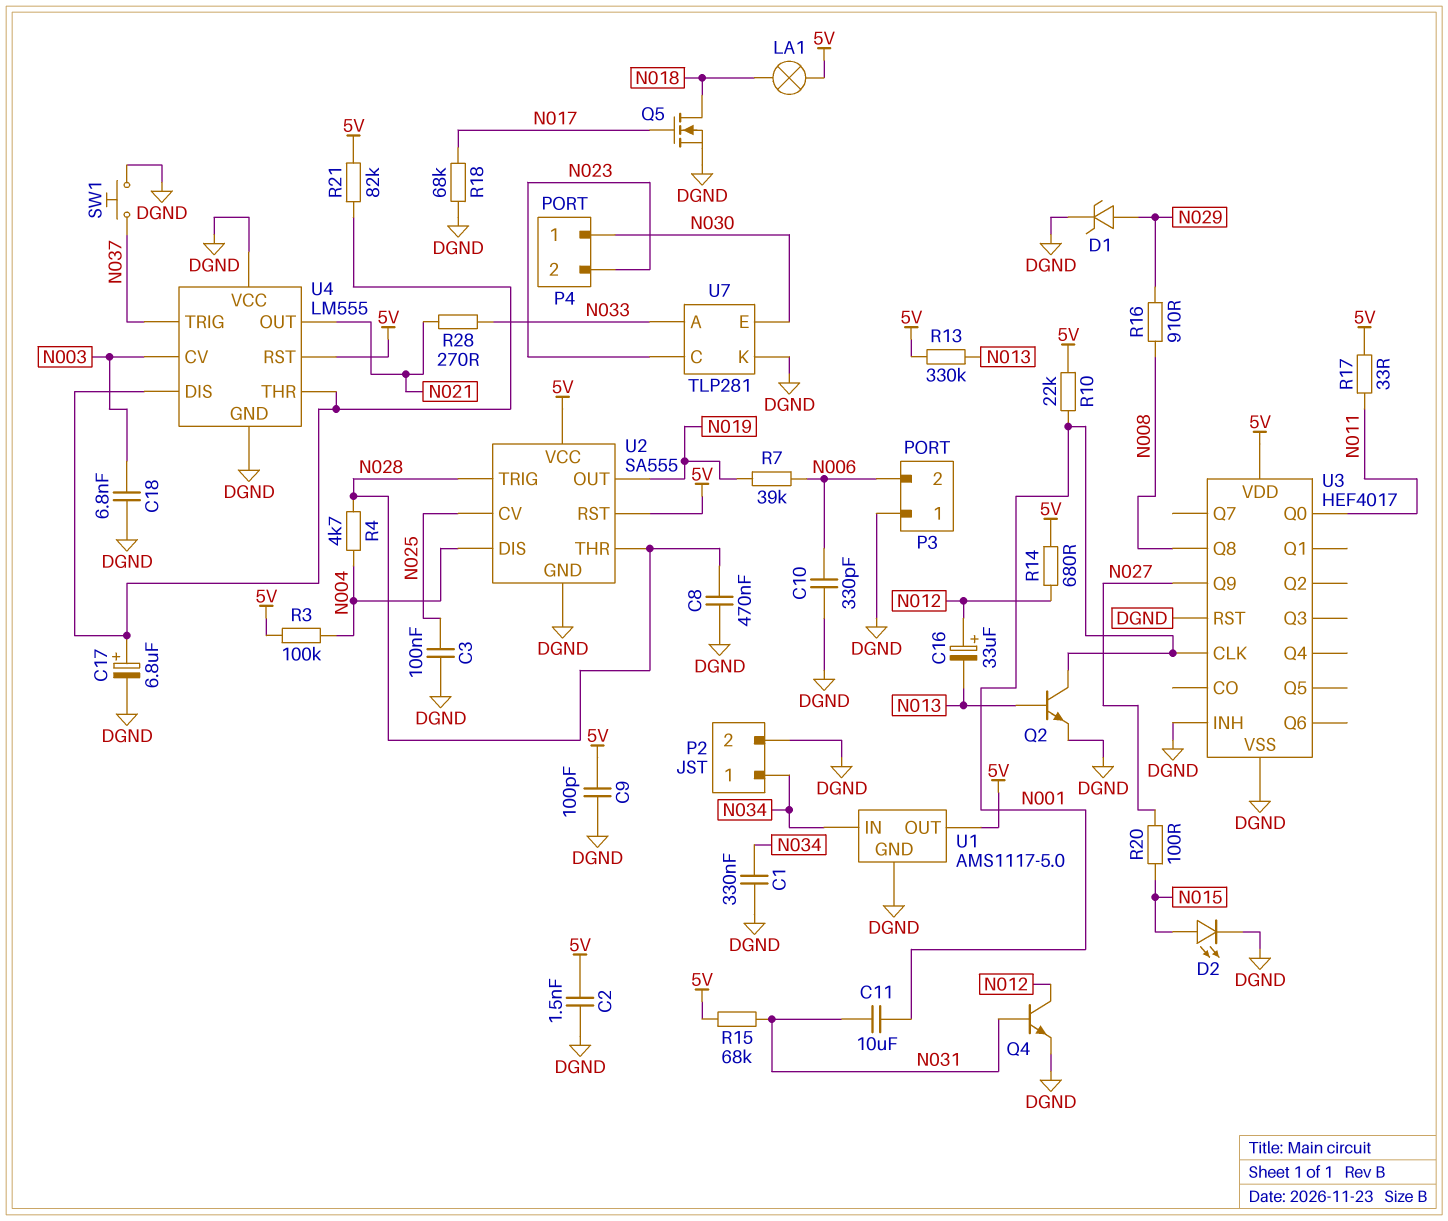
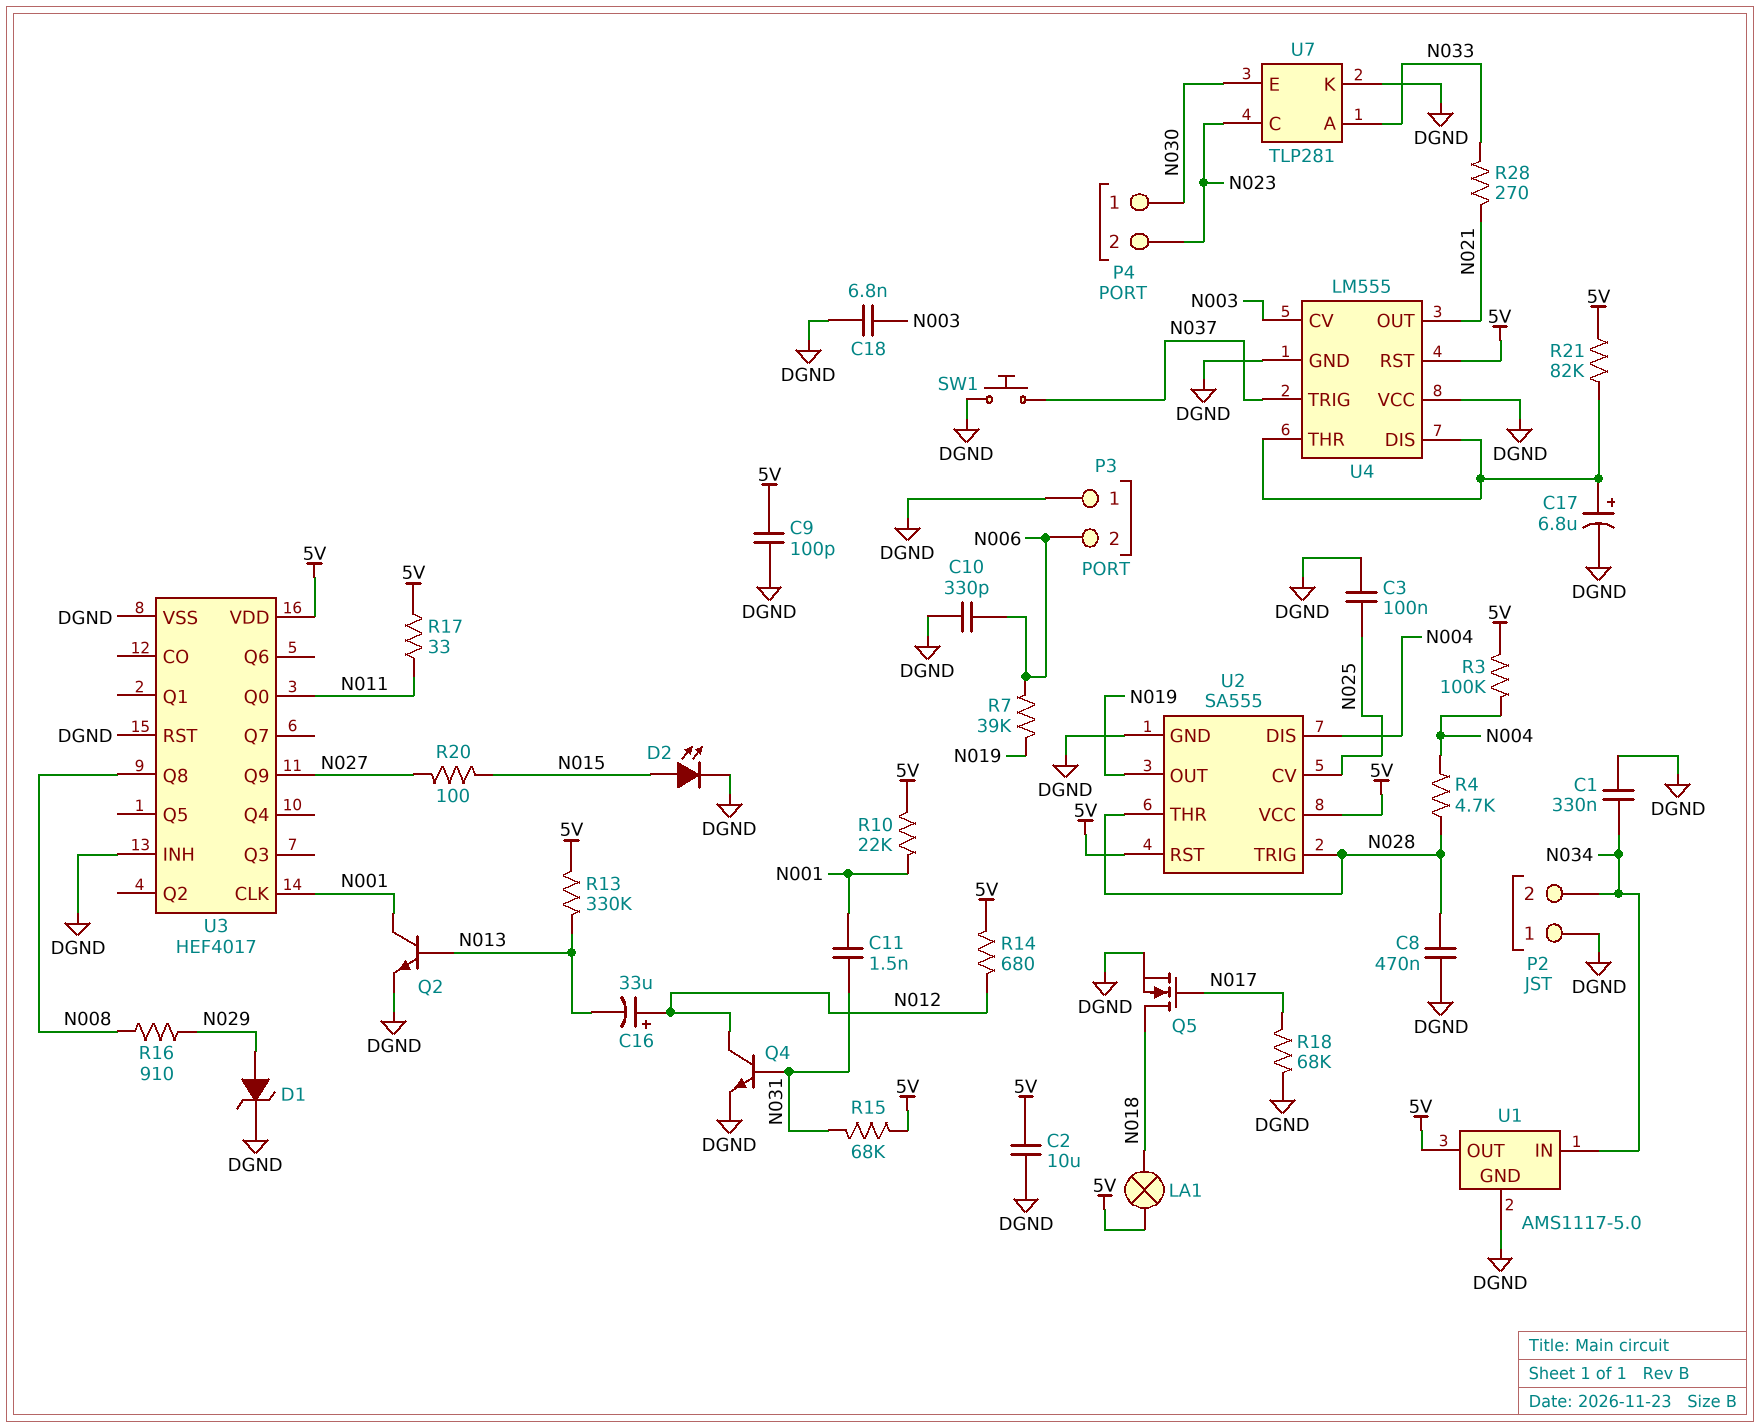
C2: 1.5nF (5V, DGND) -> 10uF (5V, DGND)
C11: 10uF (N001, N031) -> 1.5nF (N001, N031)
P2 pin 1: N034 -> DGND
P2 pin 2: DGND -> N034

